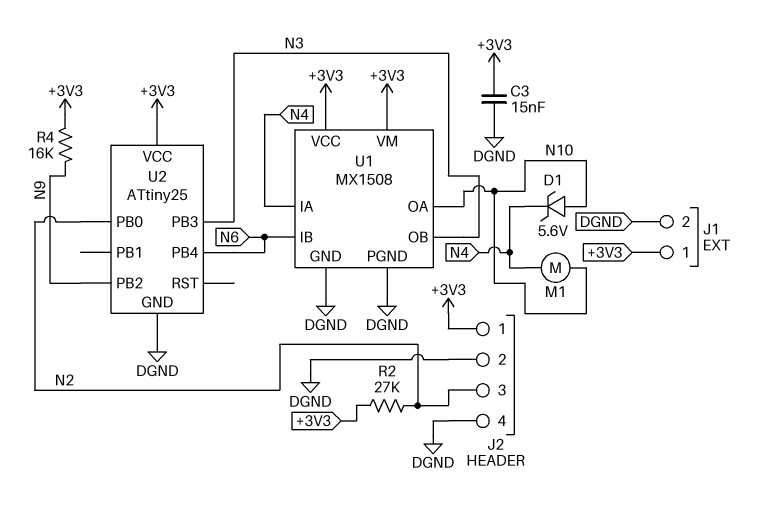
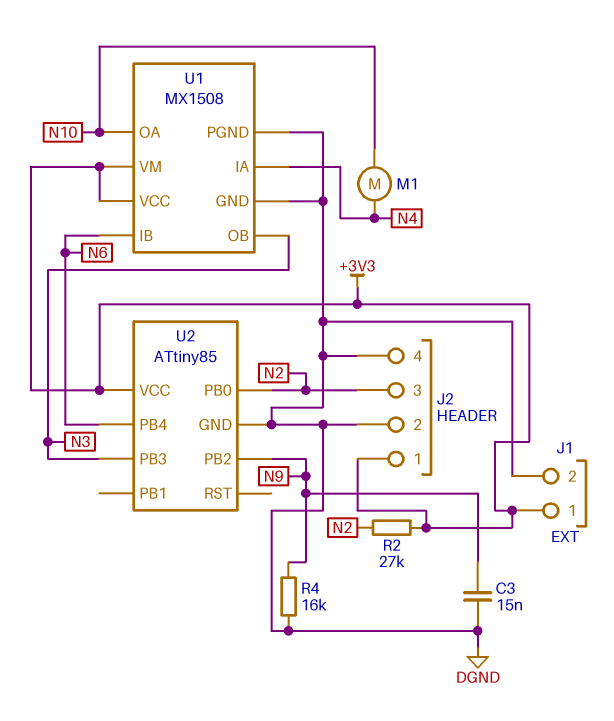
C3: 15nF (+3V3, DGND) -> 15nF (DGND, N9)
D1: zener 5.6V (A N10, K N4) -> none
R4: 16k (+3V3, N9) -> 16k (DGND, N9)
U2: ATtiny25 -> ATtiny85

